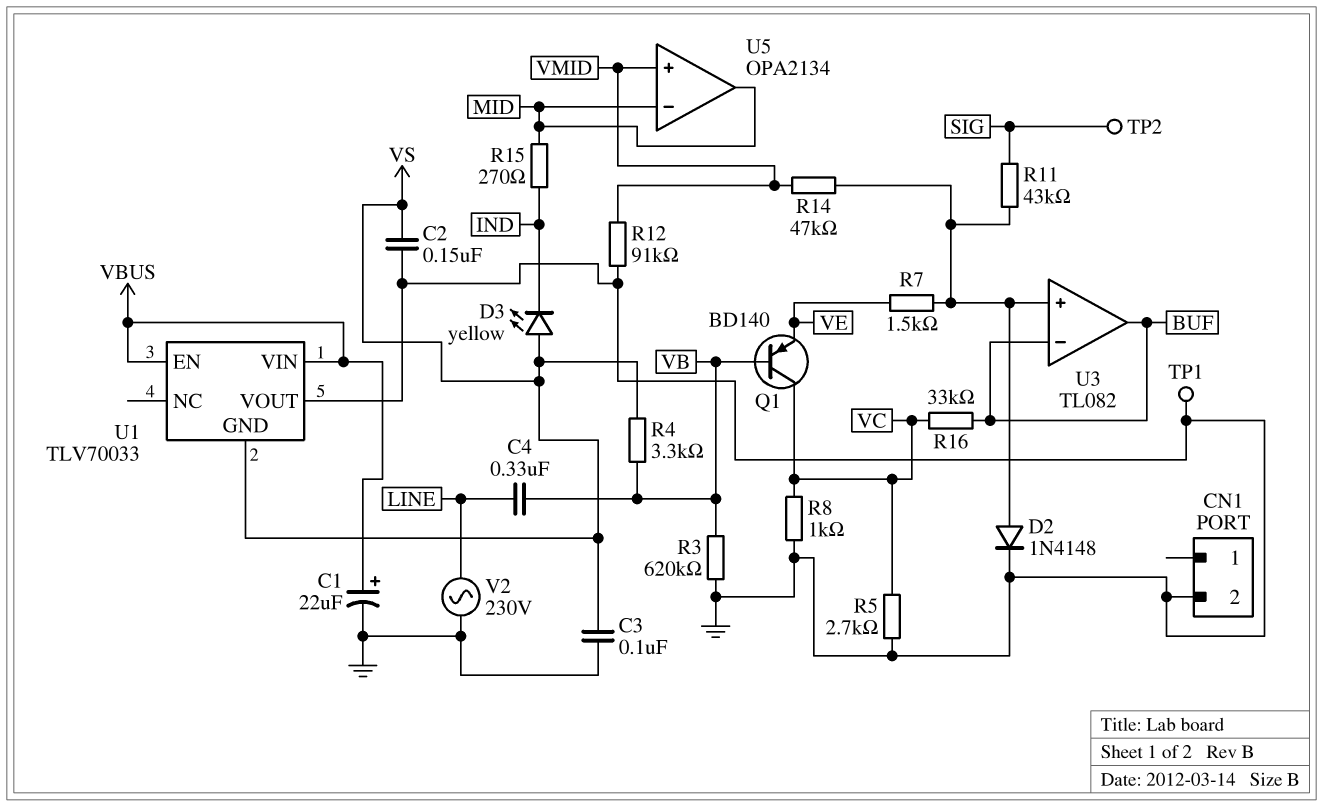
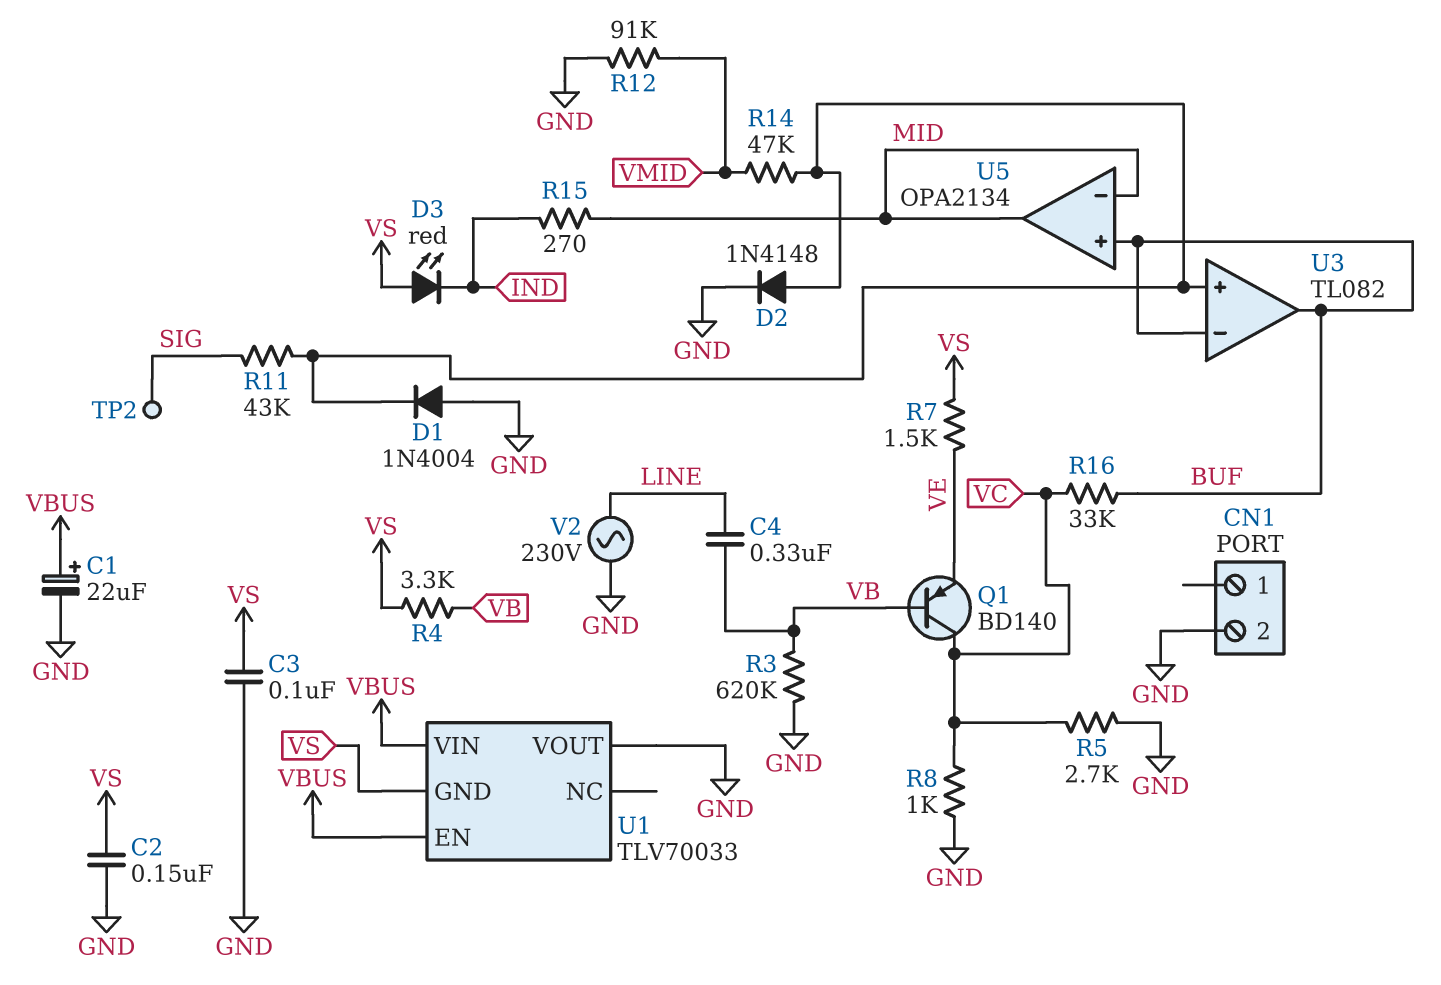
D1: none -> diode 1N4004 (A GND, K U3/in+)
D3: LED yellow (A VS, K IND) -> LED red (A VS, K IND)
R7: 1.5k (U3/in+, VE) -> 1.5k (VE, VS)
TP1: test point (GND) -> none
U5 pin in+: VMID -> BUF

